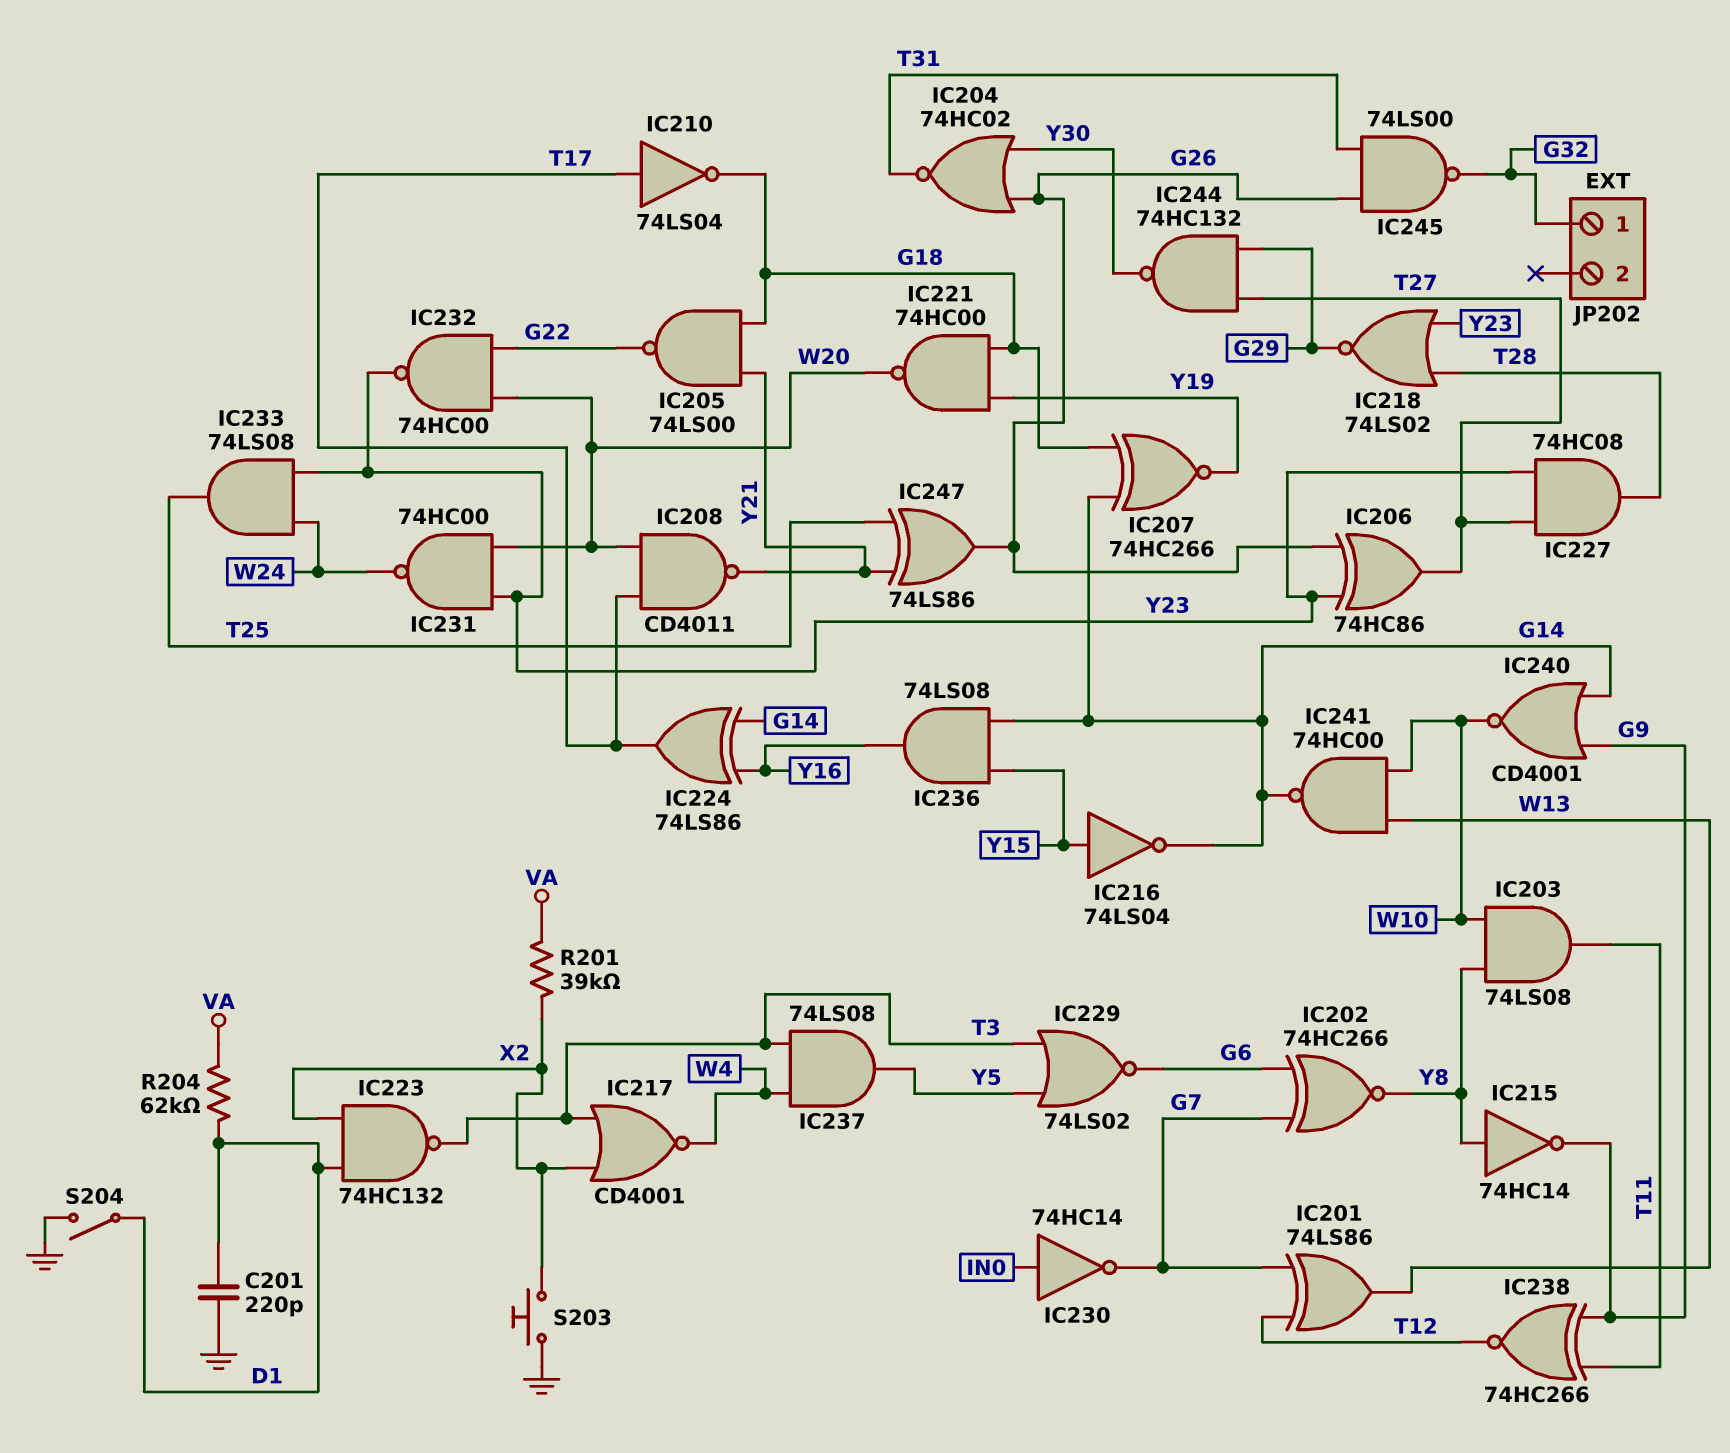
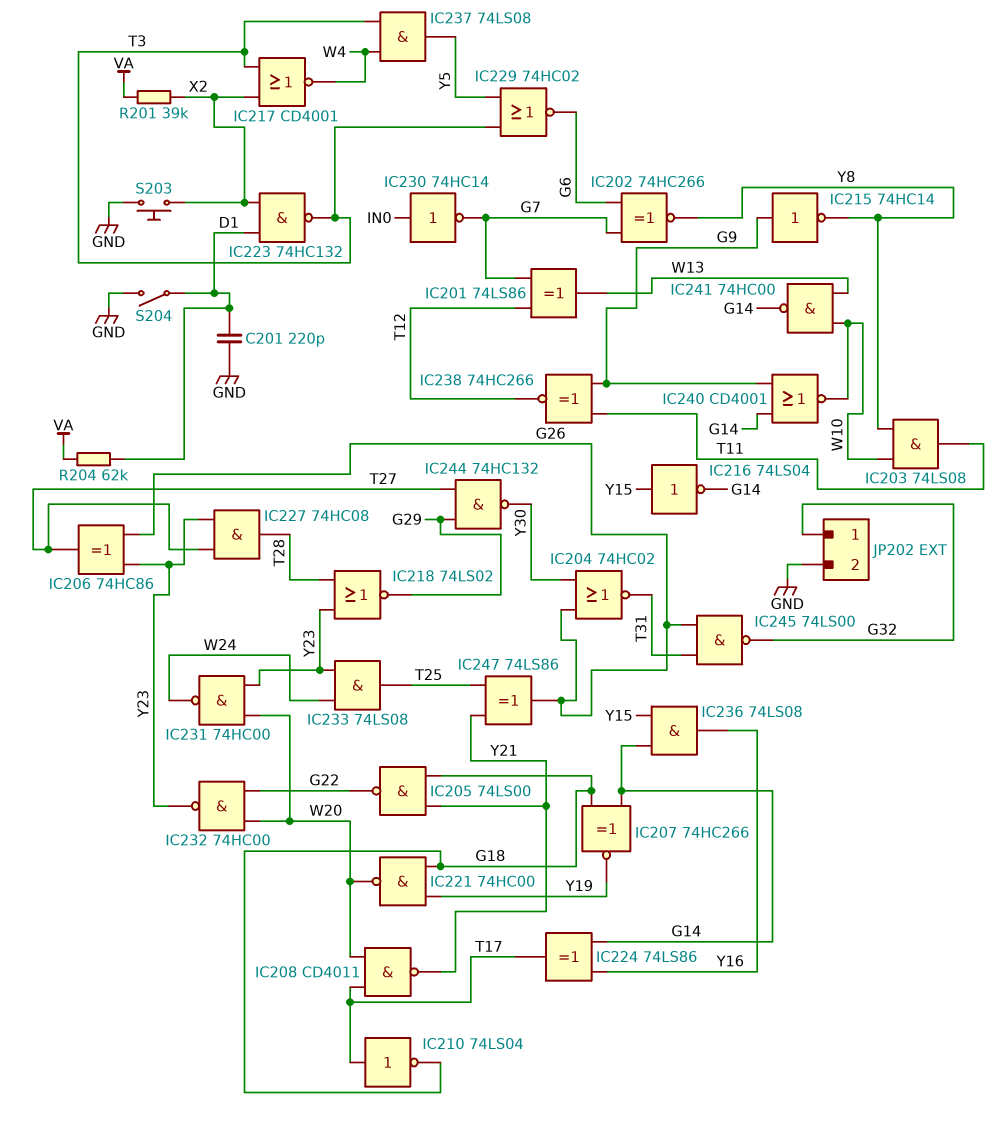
IC215: NOT 74HC14 (in Y8, out G9) -> NOT 74HC14 (in G9, out Y8)
IC229: NOR 74LS02 (in T3, in Y5, out G6) -> NOR 74HC02 (in T3, in Y5, out G6)
JP202 pin 2: none -> GND

